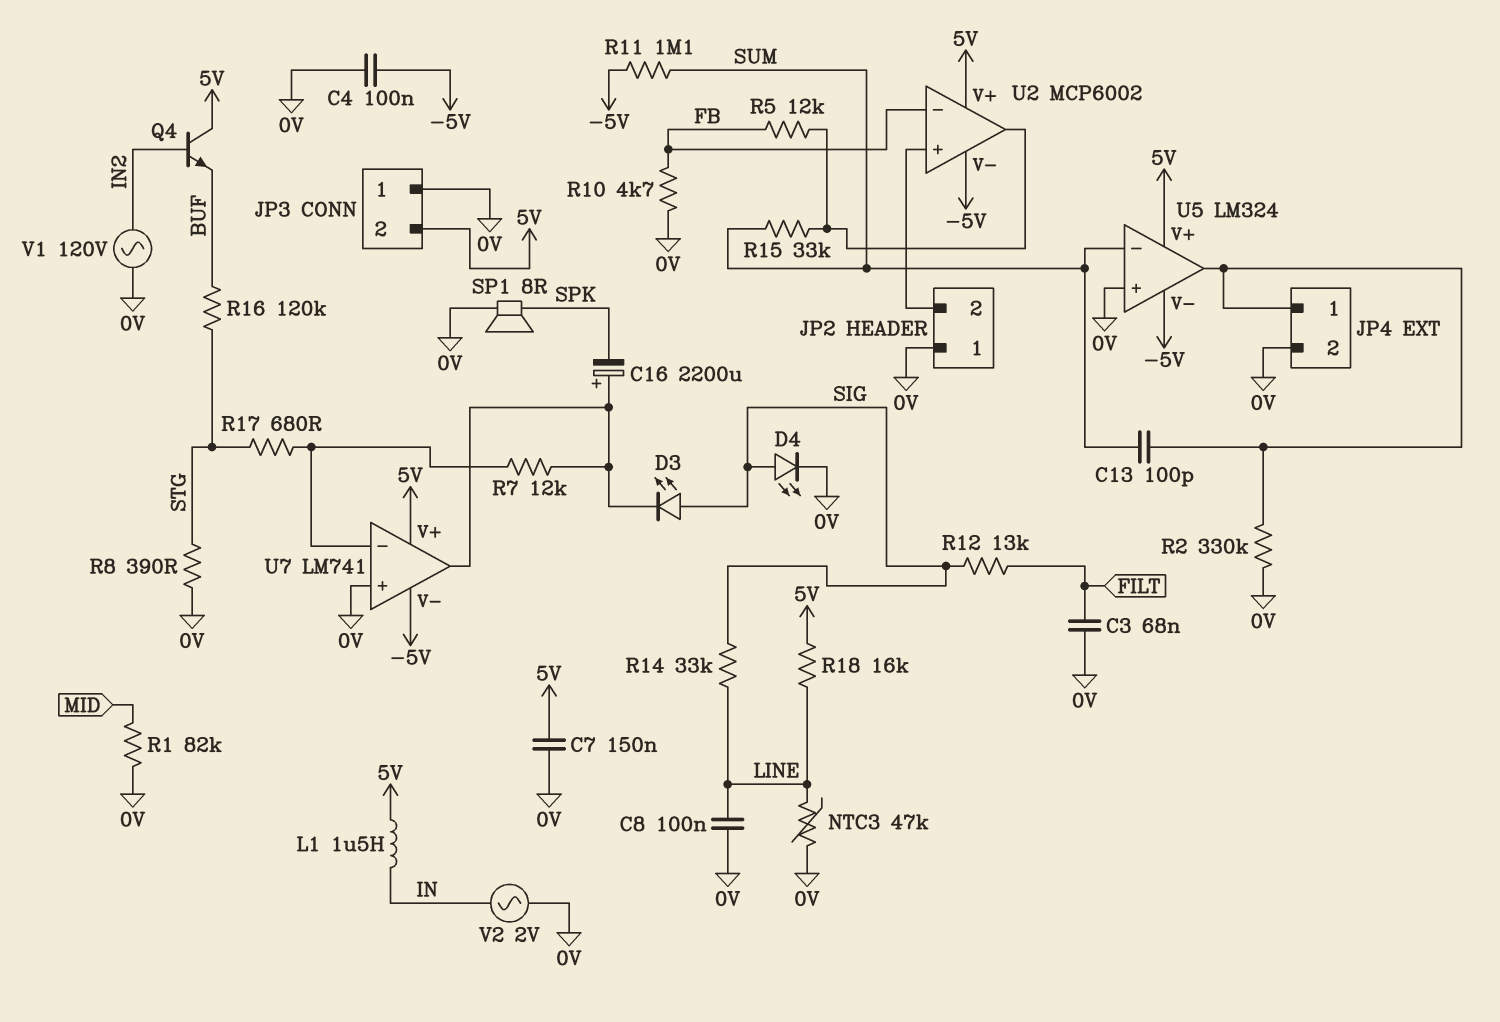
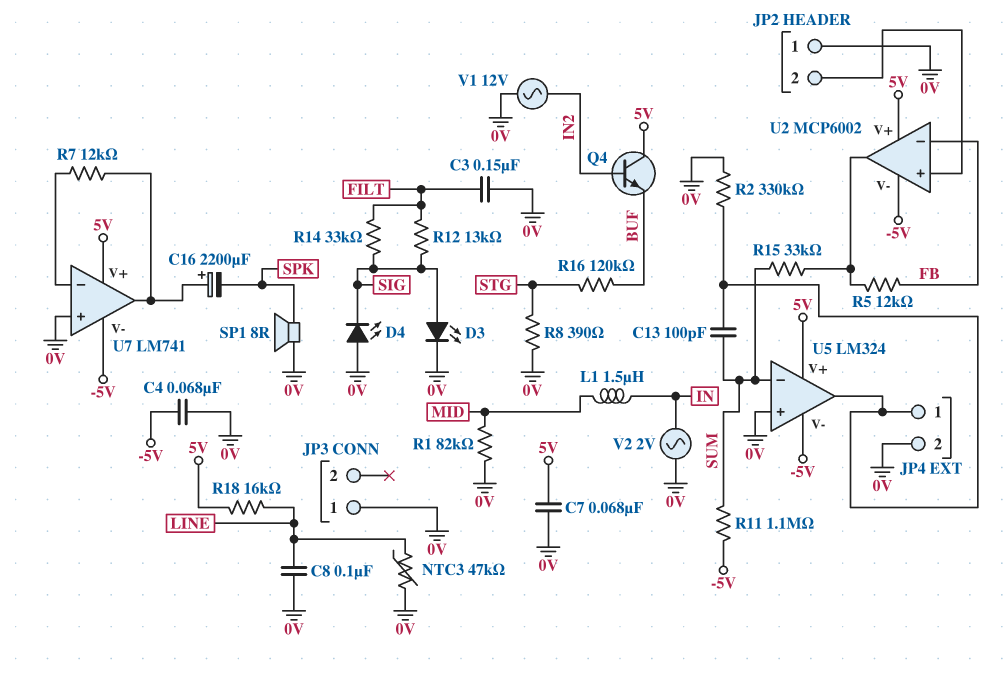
C3: 68nF (0V, FILT) -> 150nF (0V, FILT)
C4: 100nF (-5V, 0V) -> 68nF (-5V, 0V)
C7: 150nF (0V, 5V) -> 68nF (0V, 5V)
D3: LED (A SIG, K U7/out) -> LED (A SIG, K 0V)
D4: LED (A SIG, K 0V) -> LED (A 0V, K SIG)
JP3 pin 2: 5V -> none
L1: 1.5uH (5V, IN) -> 1.5uH (IN, MID)
R10: 4.7k (0V, FB) -> none
R14: 33k (LINE, SIG) -> 33k (FILT, SIG)
R17: 680 (STG, U7/in-) -> none
V1: AC 120V (0V, IN2) -> AC 12V (0V, IN2)

